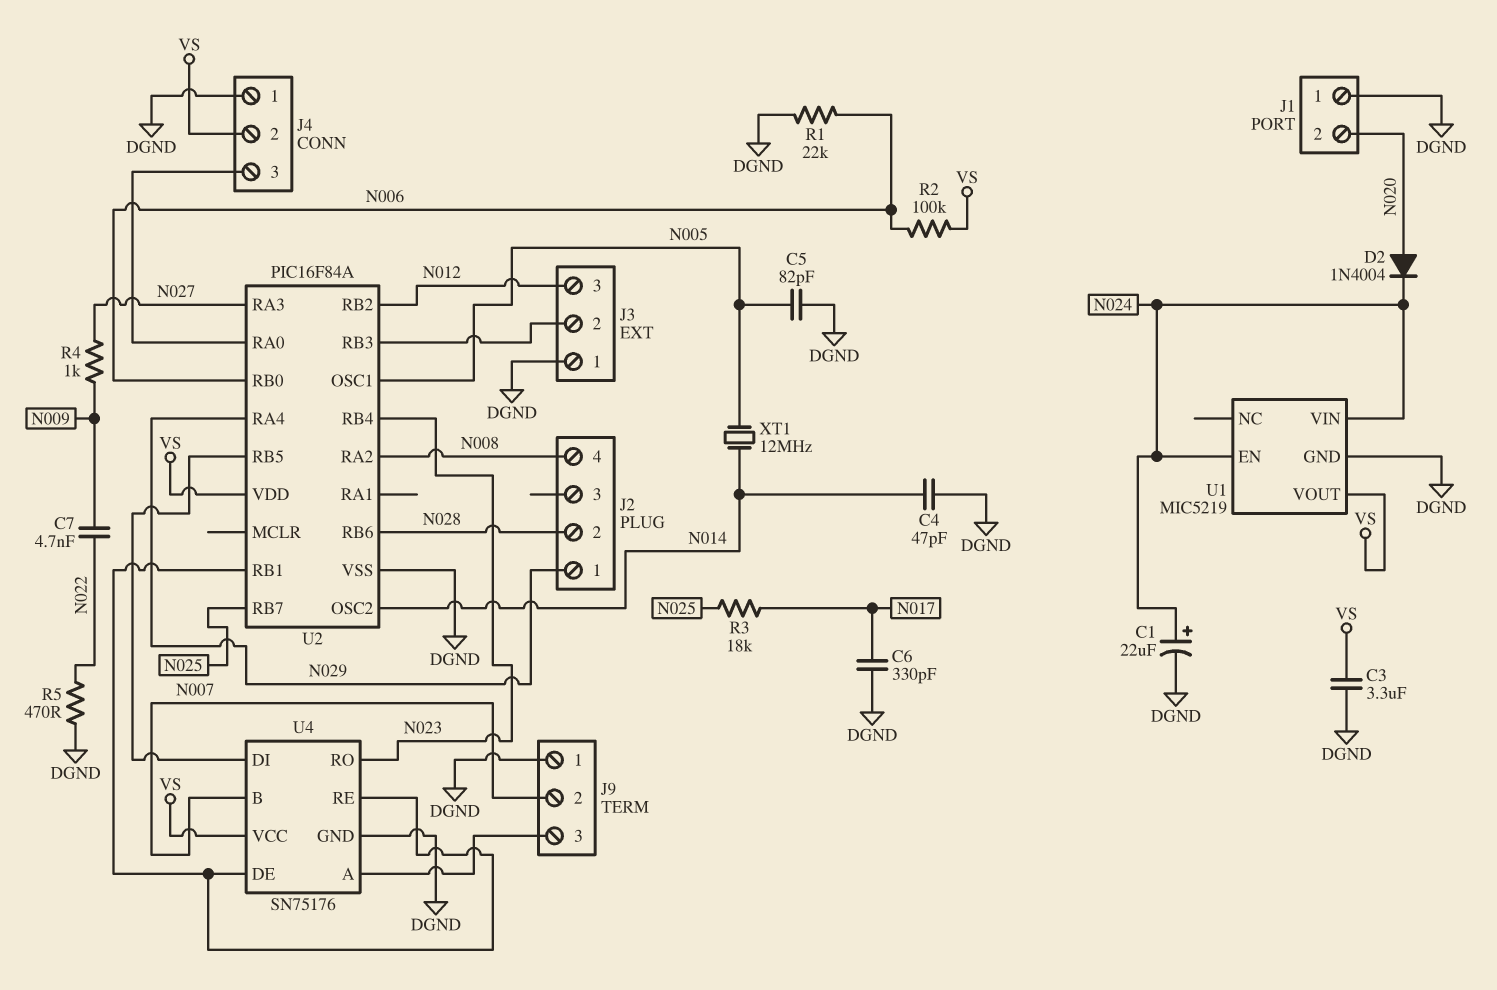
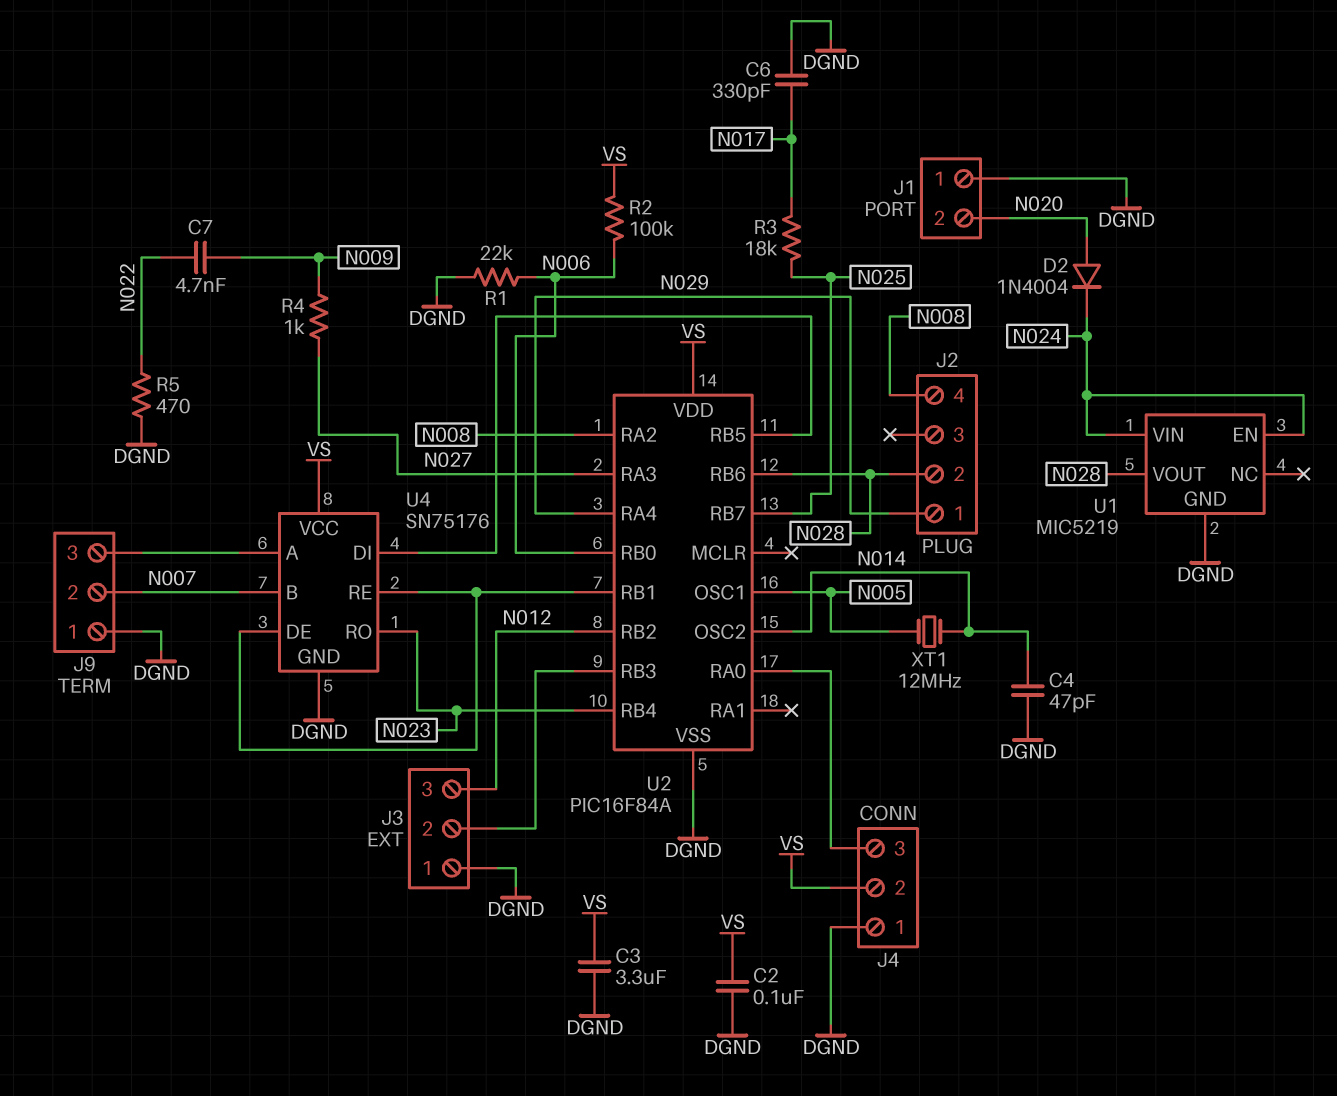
C1: 22uF (plus N024, minus DGND) -> none
C2: none -> 100nF (DGND, VS)
C5: 82pF (DGND, N005) -> none
U1 pin VOUT: VS -> N028

